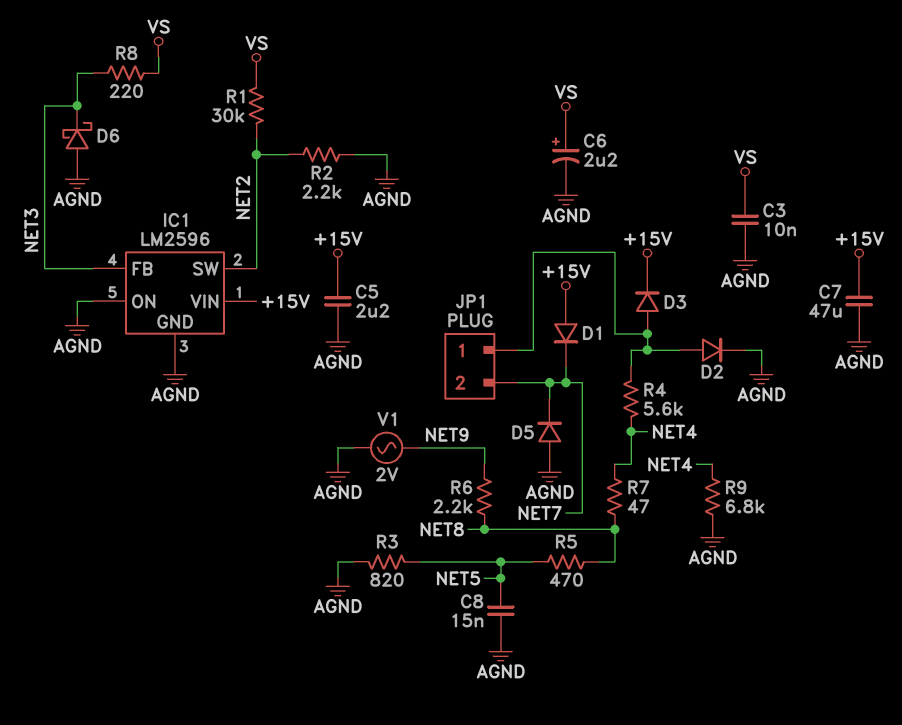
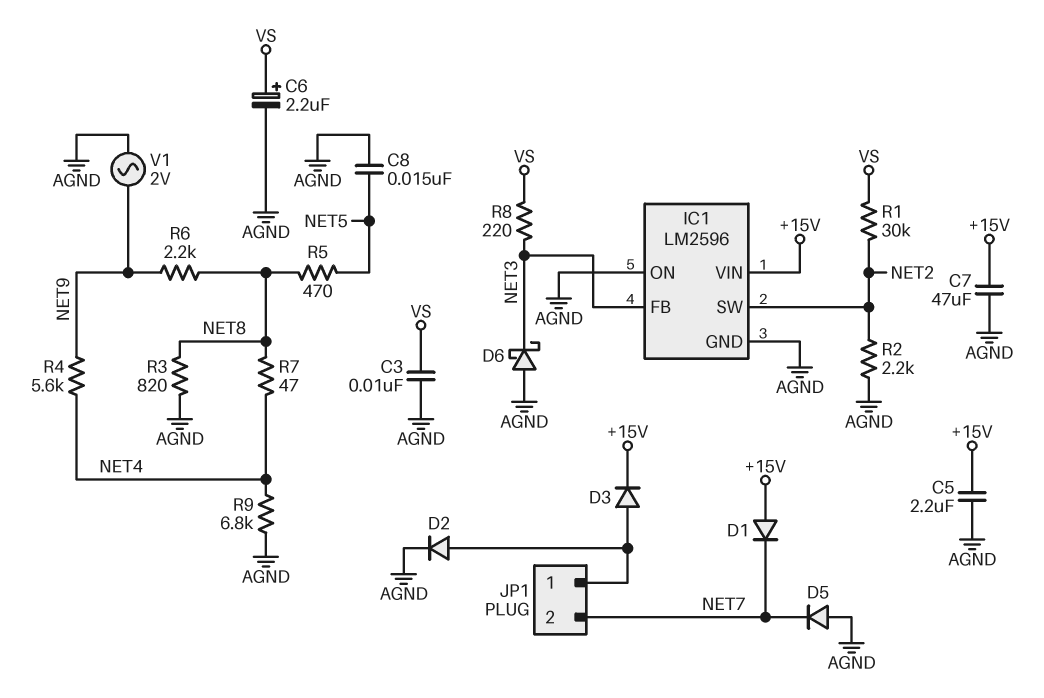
R3: 820 (AGND, NET5) -> 820 (AGND, NET8)
R4: 5.6k (JP1/1, NET4) -> 5.6k (NET4, NET9)

